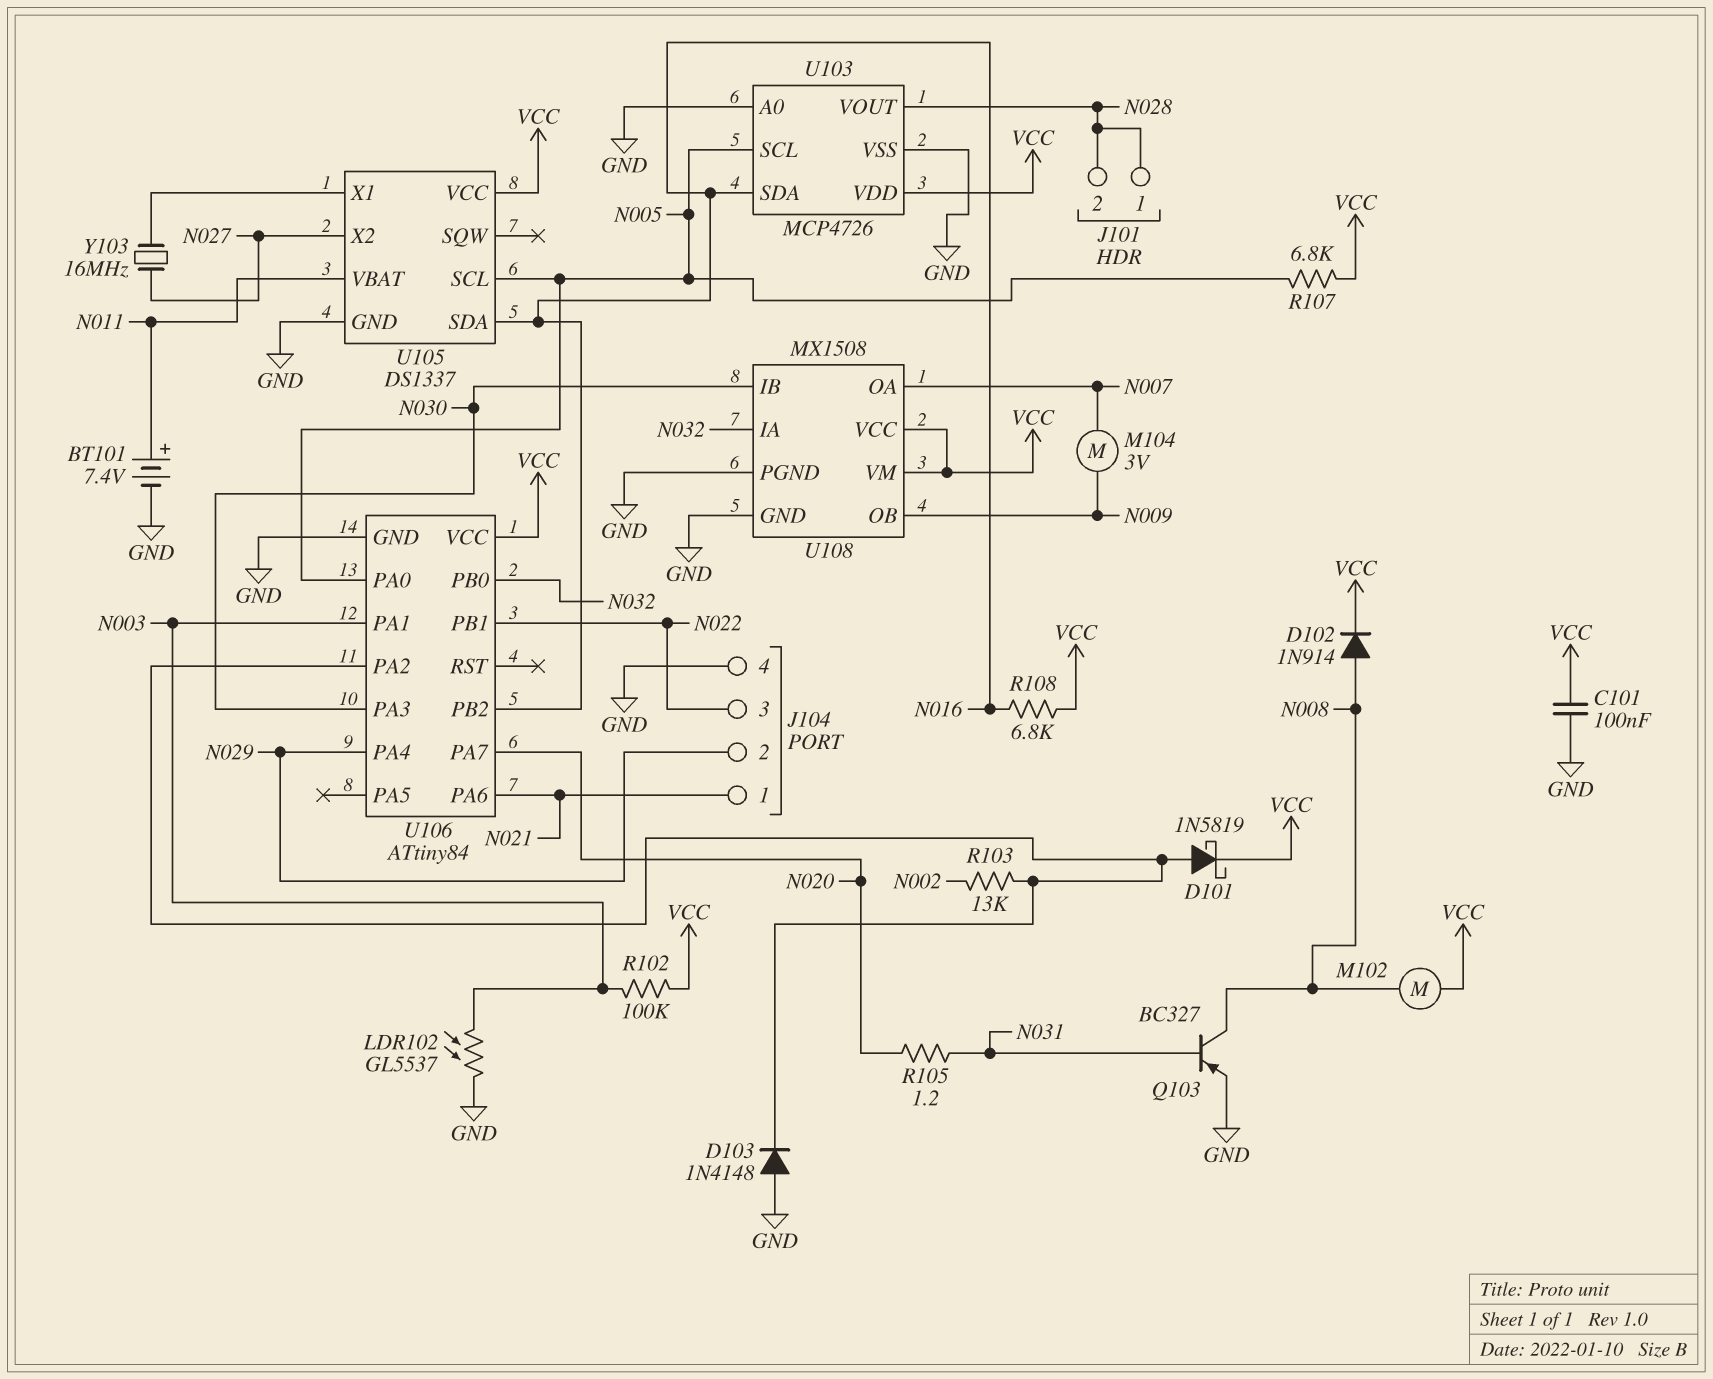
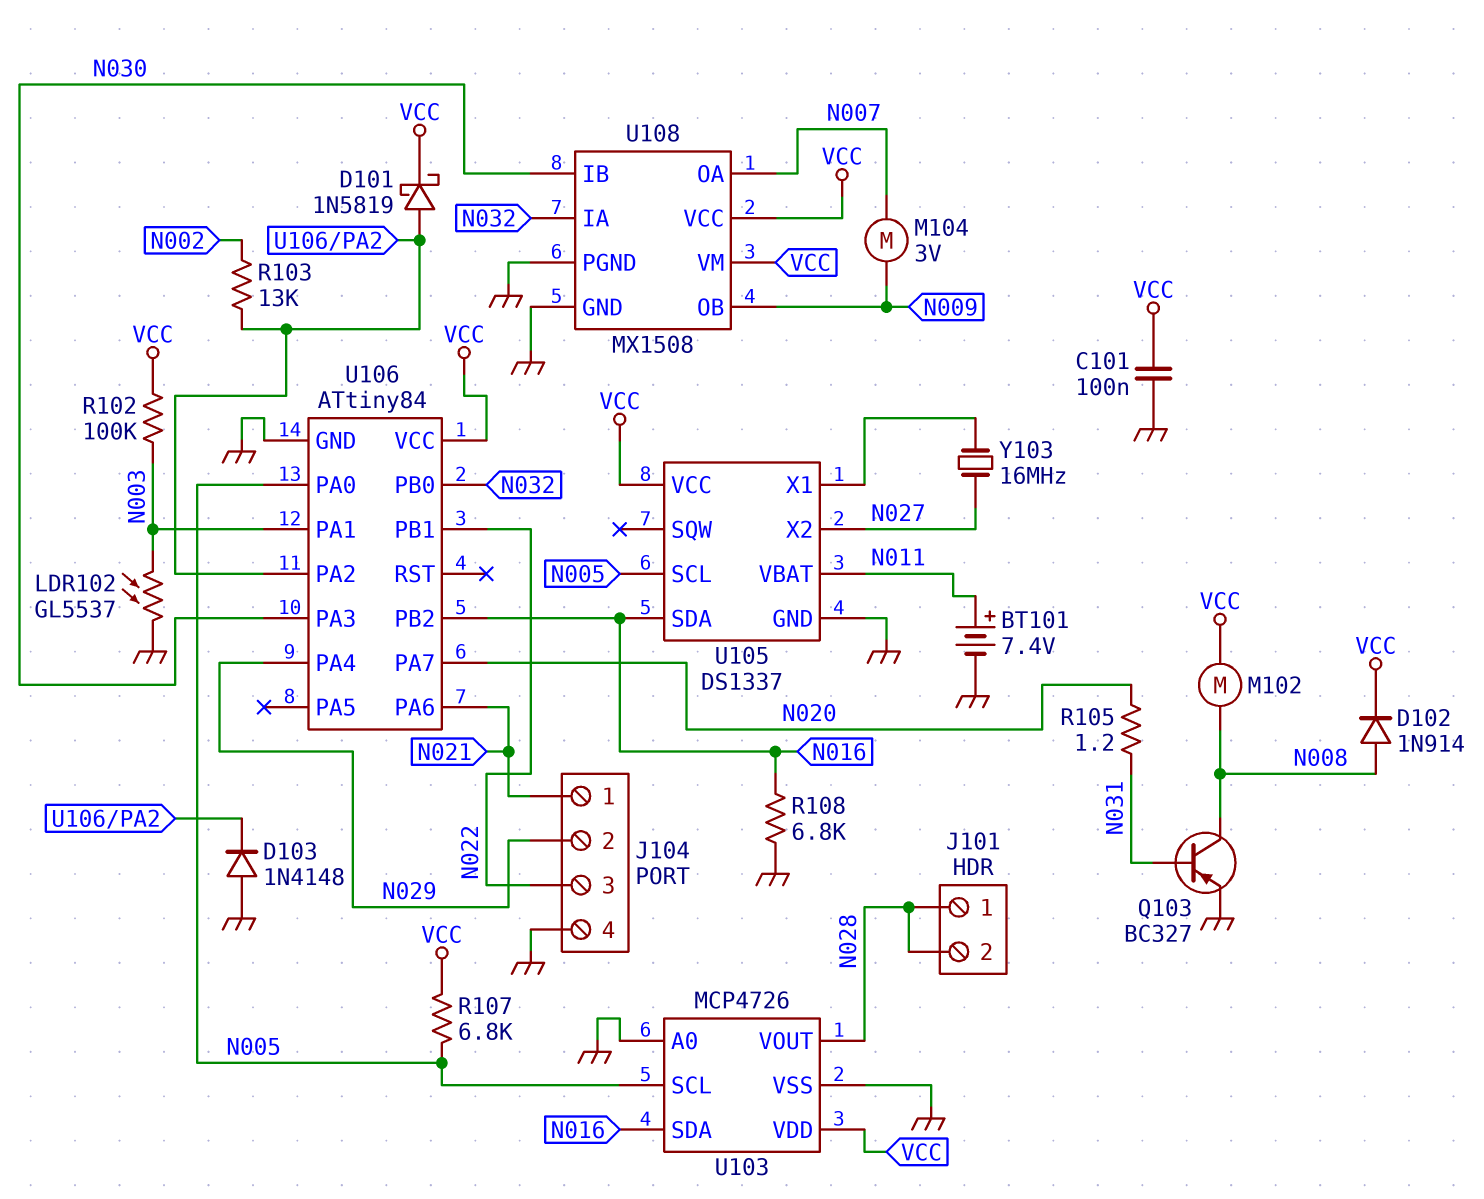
R108: 6.8k (N016, VCC) -> 6.8k (GND, N016)

